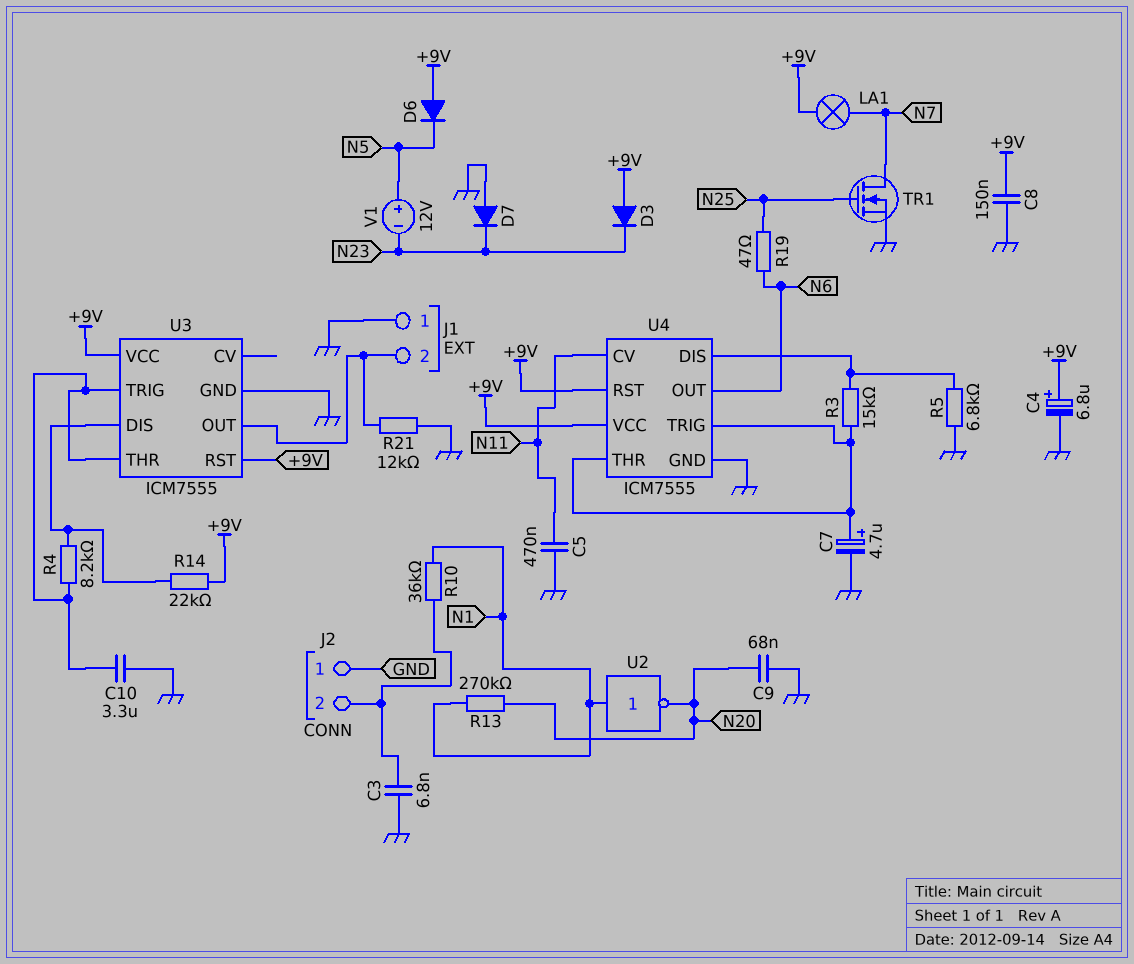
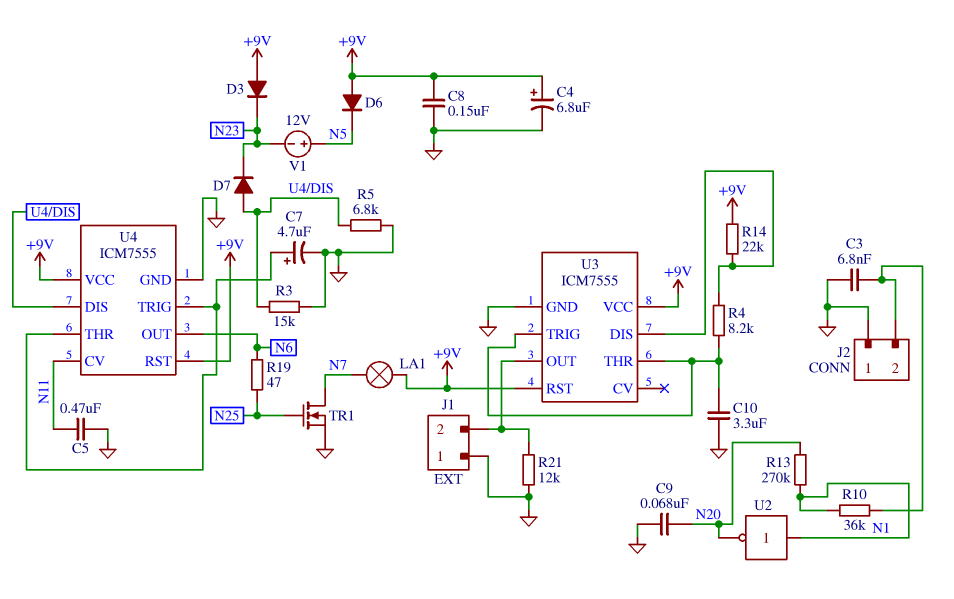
D7: diode (A GND, K N23) -> diode (A U4/DIS, K N23)
R3: 15k (U4/DIS, U4/THR) -> 15k (GND, U4/DIS)

